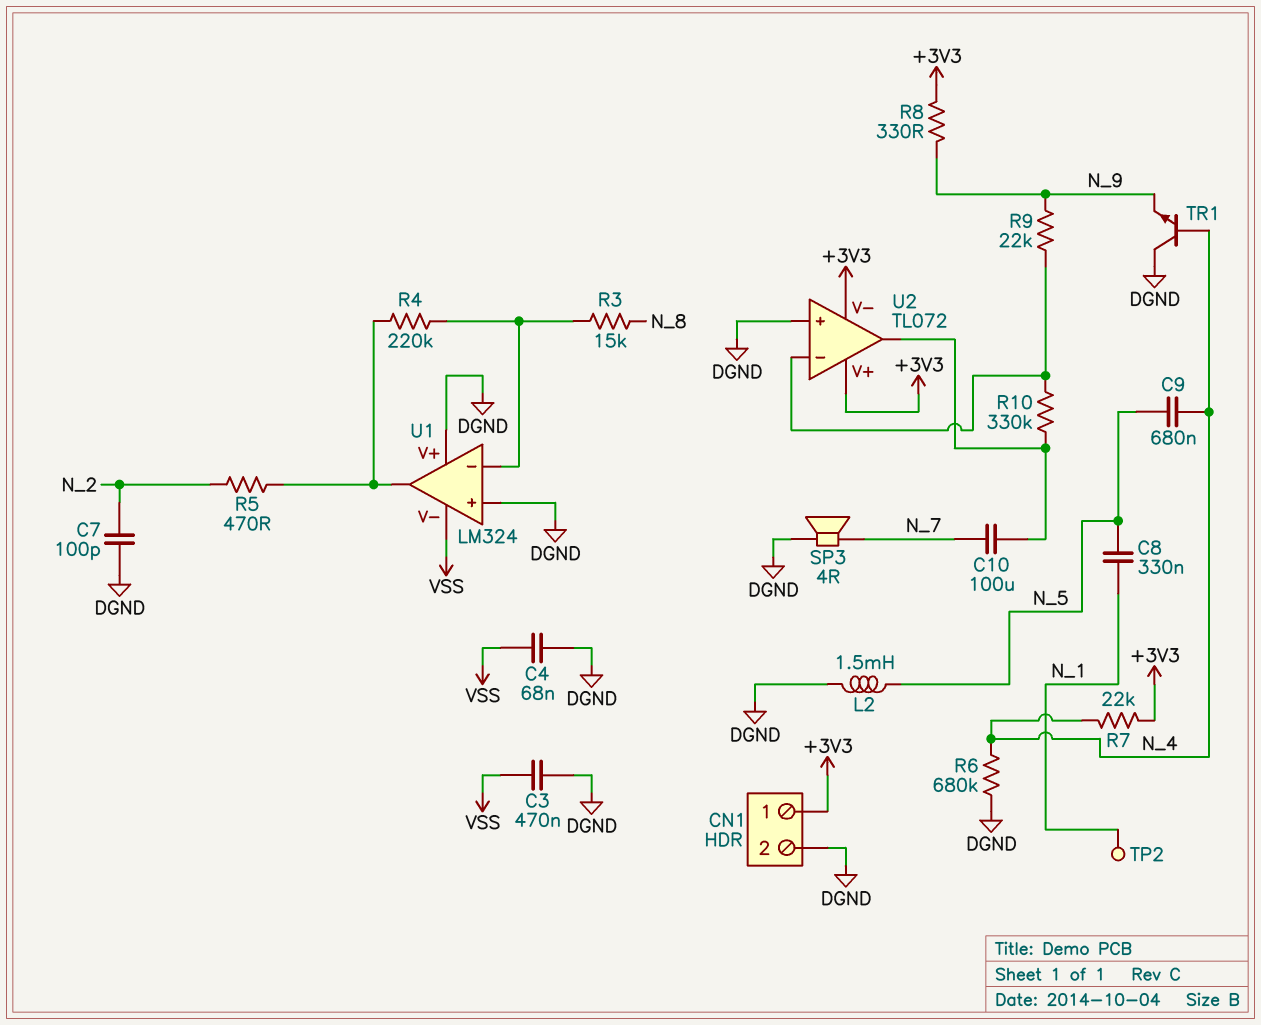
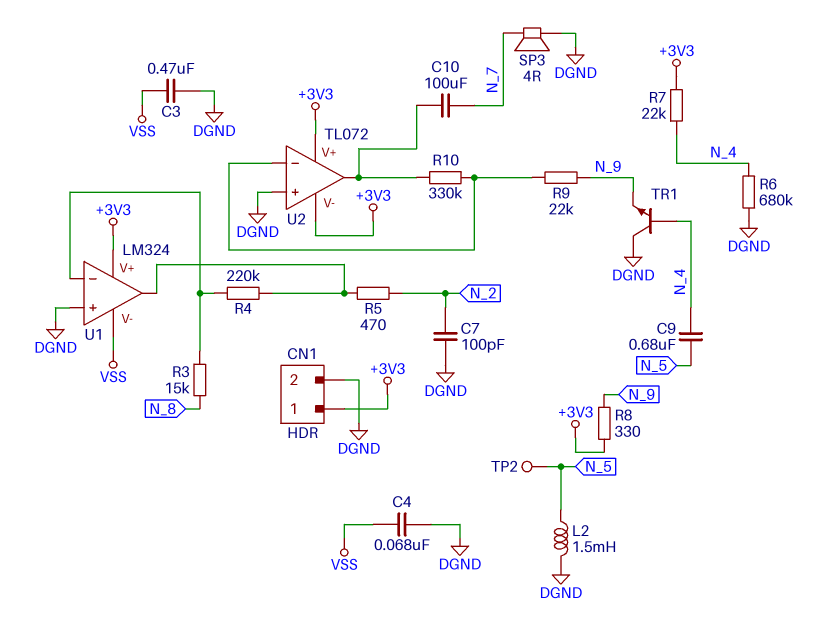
C8: 330nF (N_1, N_5) -> none
TP2: test point (N_1) -> test point (N_5)
U1 pin V+: DGND -> +3V3

